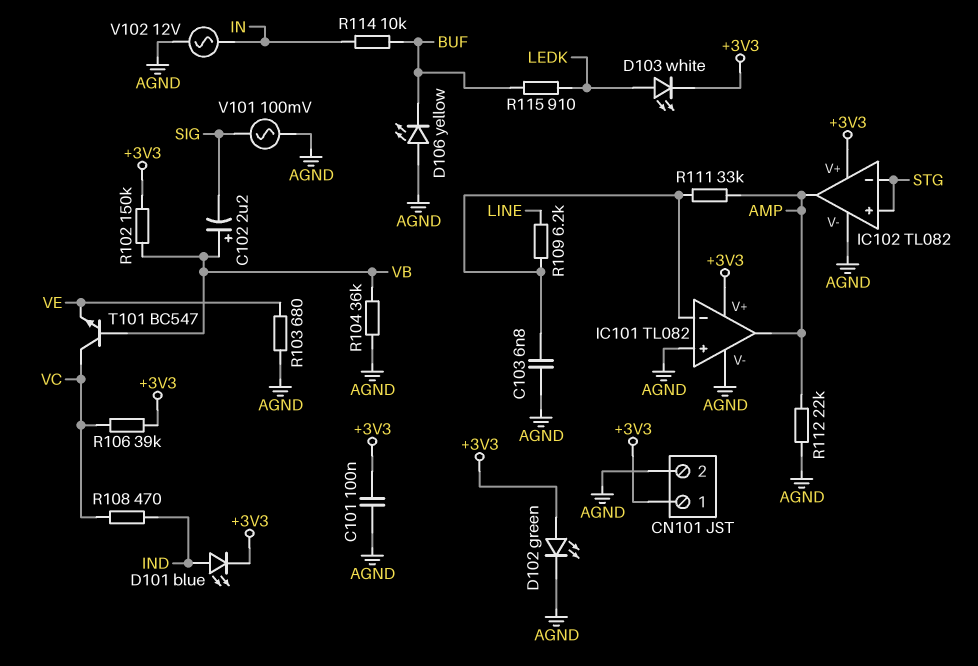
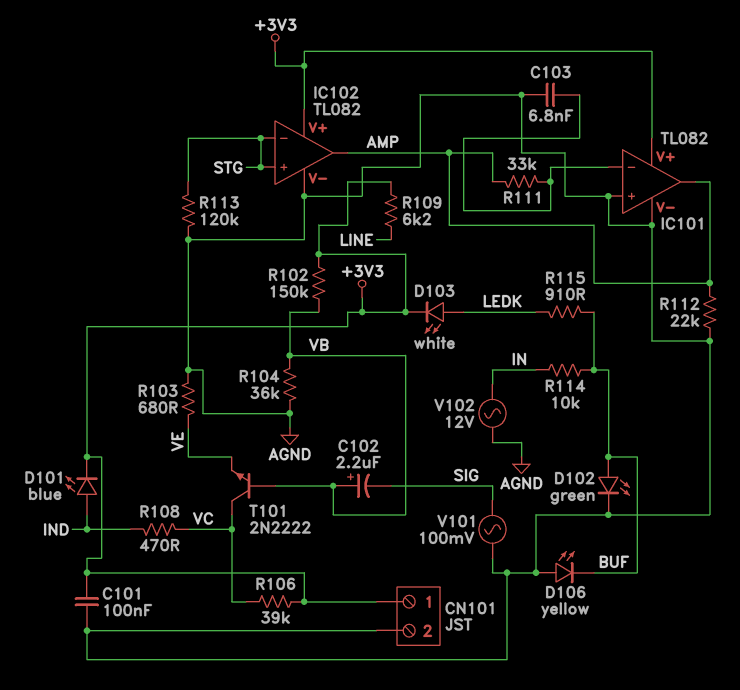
D102: LED green (A +3V3, K AGND) -> LED green (A BUF, K AGND)
R109: 6.2k (IC101/in-, LINE) -> 6.2k (+3V3, LINE)
R113: none -> 120k (AGND, STG)
T101: NPN BC547 (B VB, C VC, E VE) -> NPN 2N2222 (B VB, C VC, E VE)

